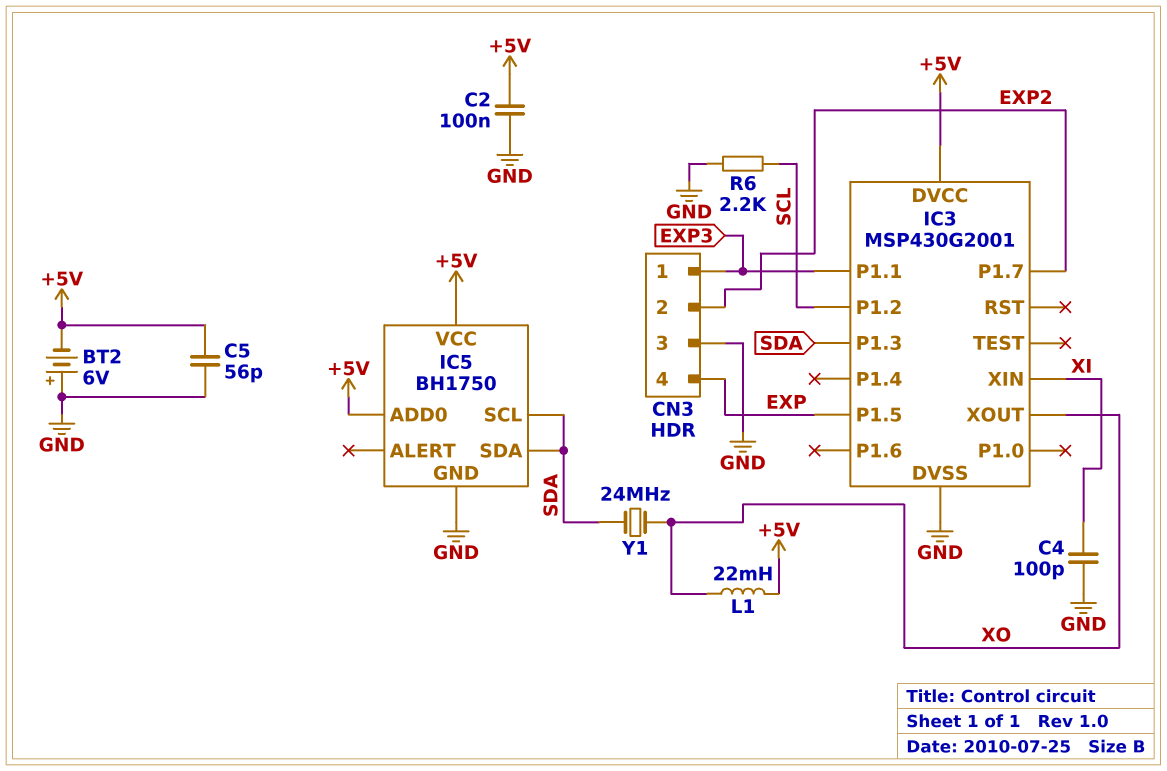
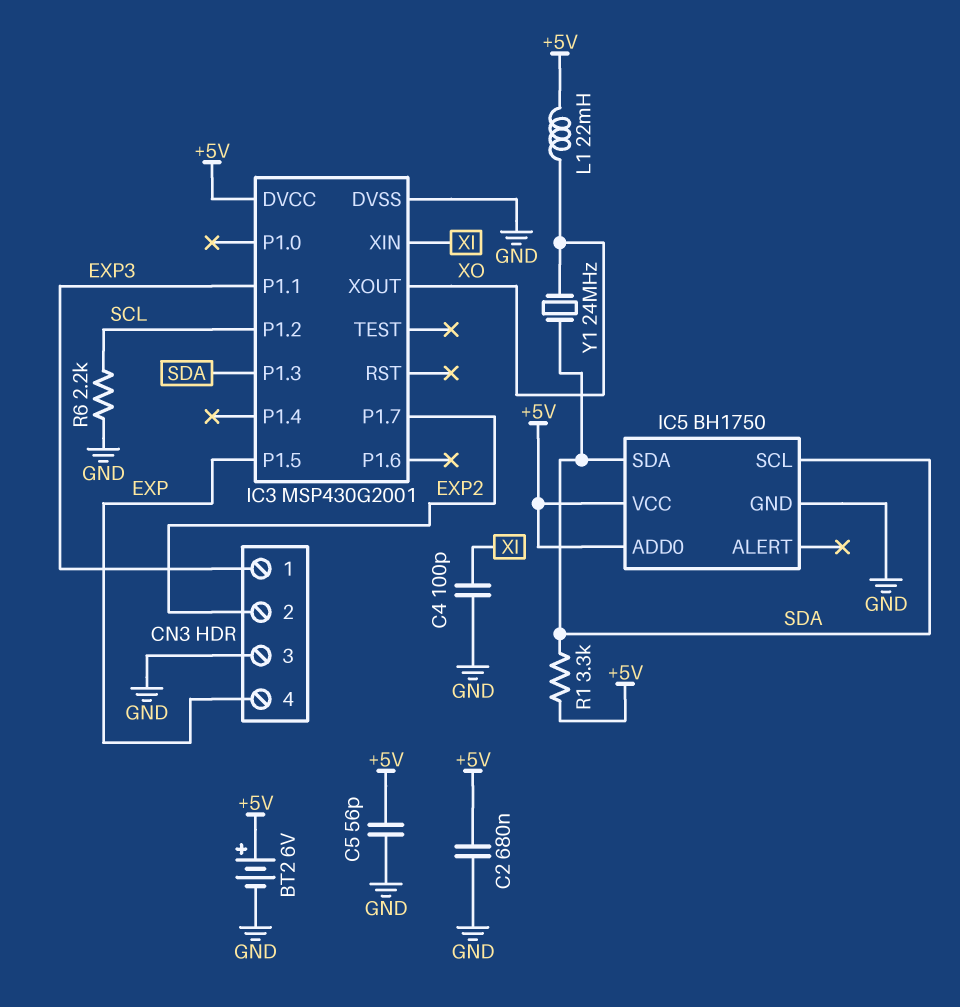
BT2: 6V (plus GND, minus +5V) -> 6V (plus +5V, minus GND)
C2: 100nF (+5V, GND) -> 680nF (+5V, GND)
R1: none -> 3.3k (+5V, SDA)

